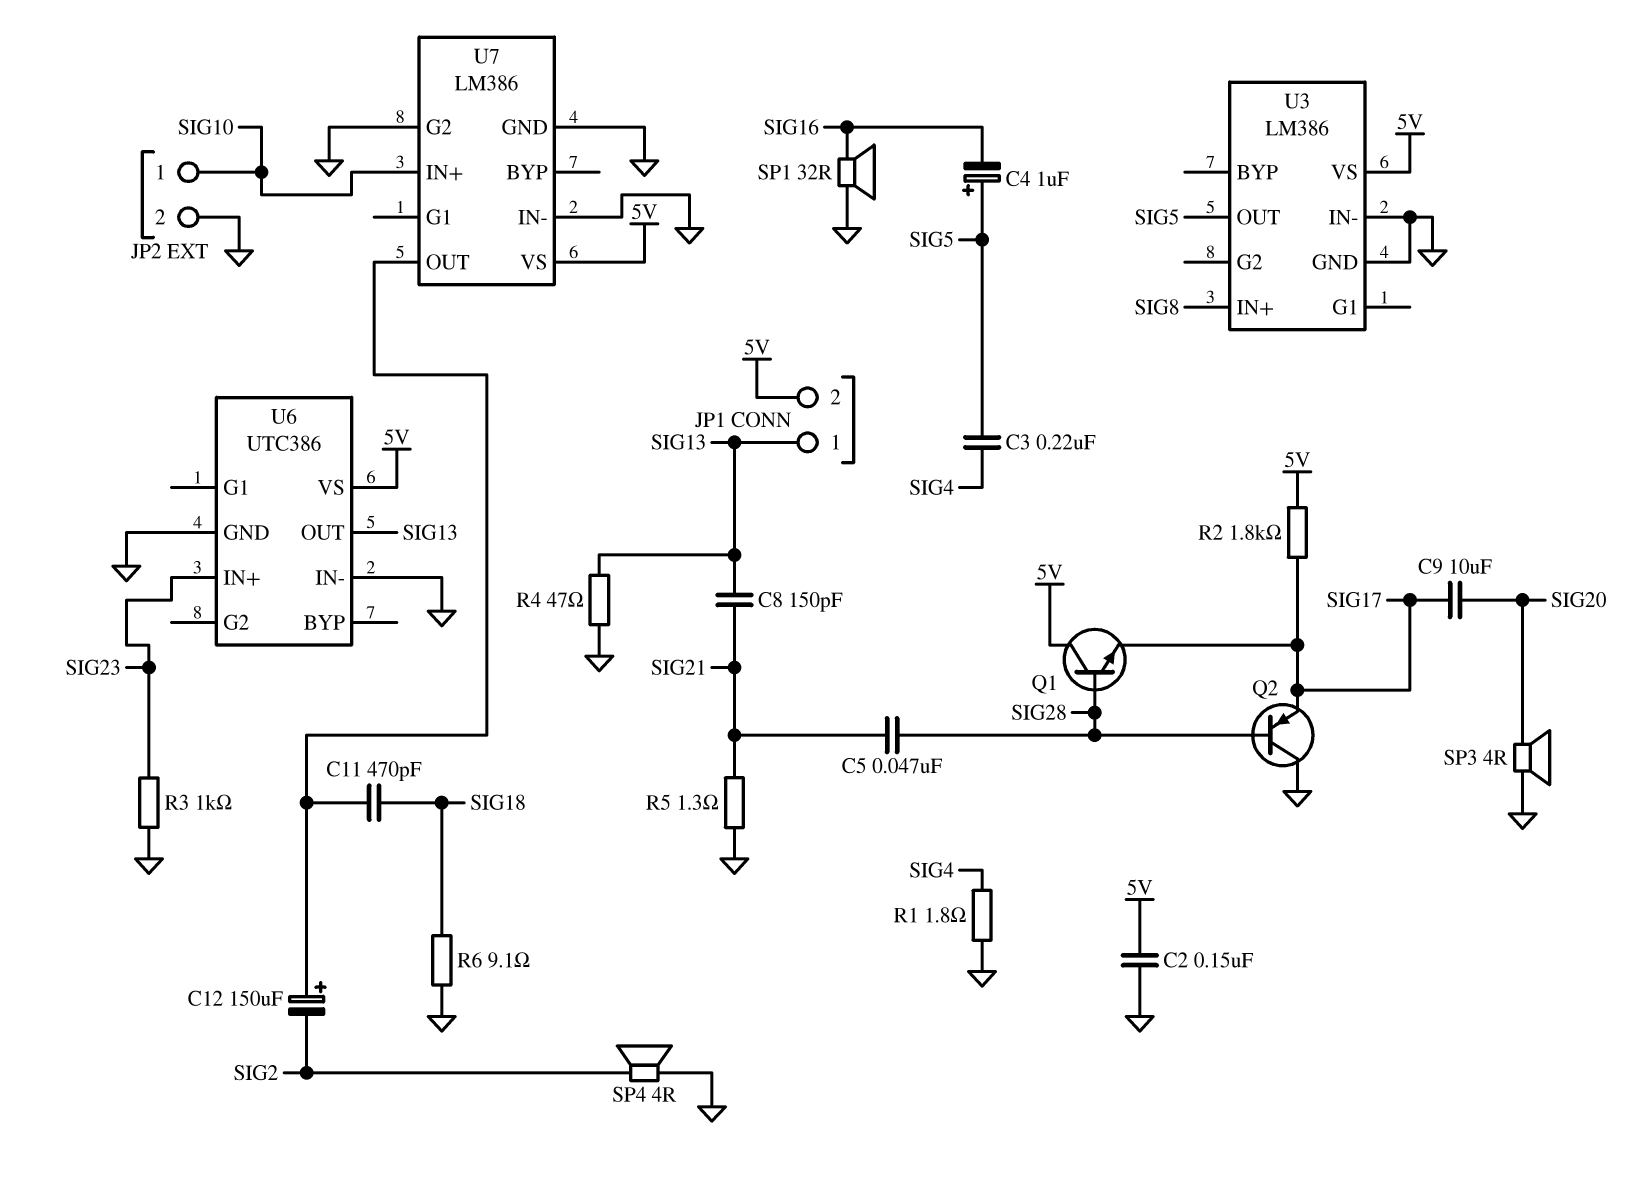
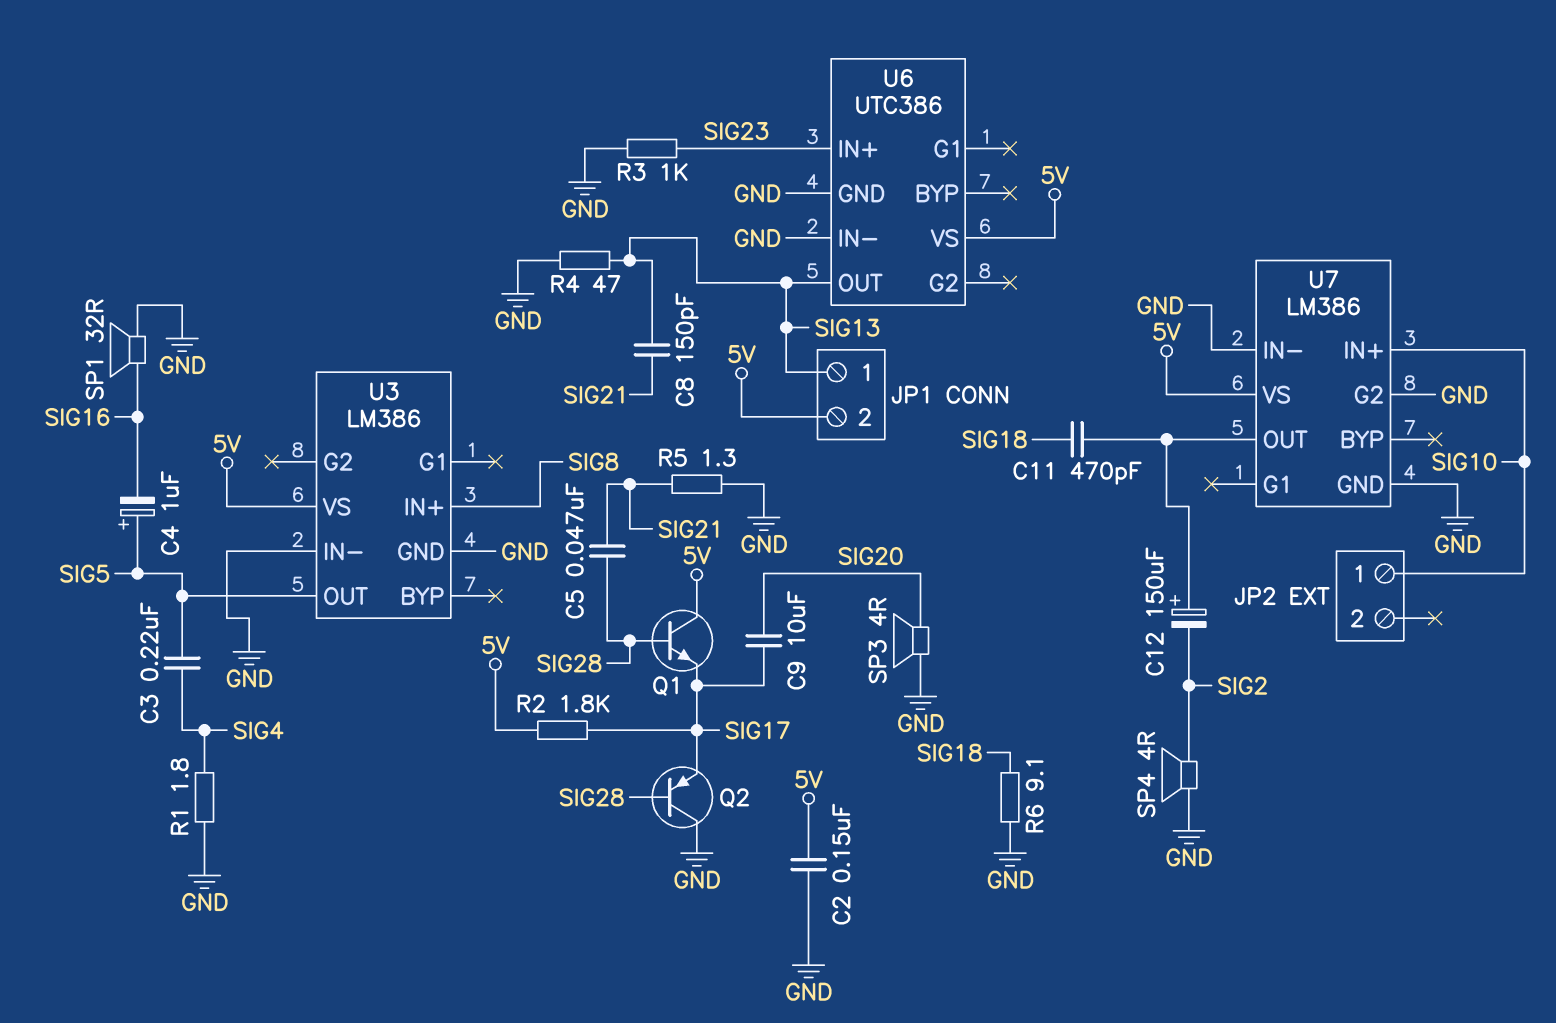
JP2 pin 2: GND -> none

